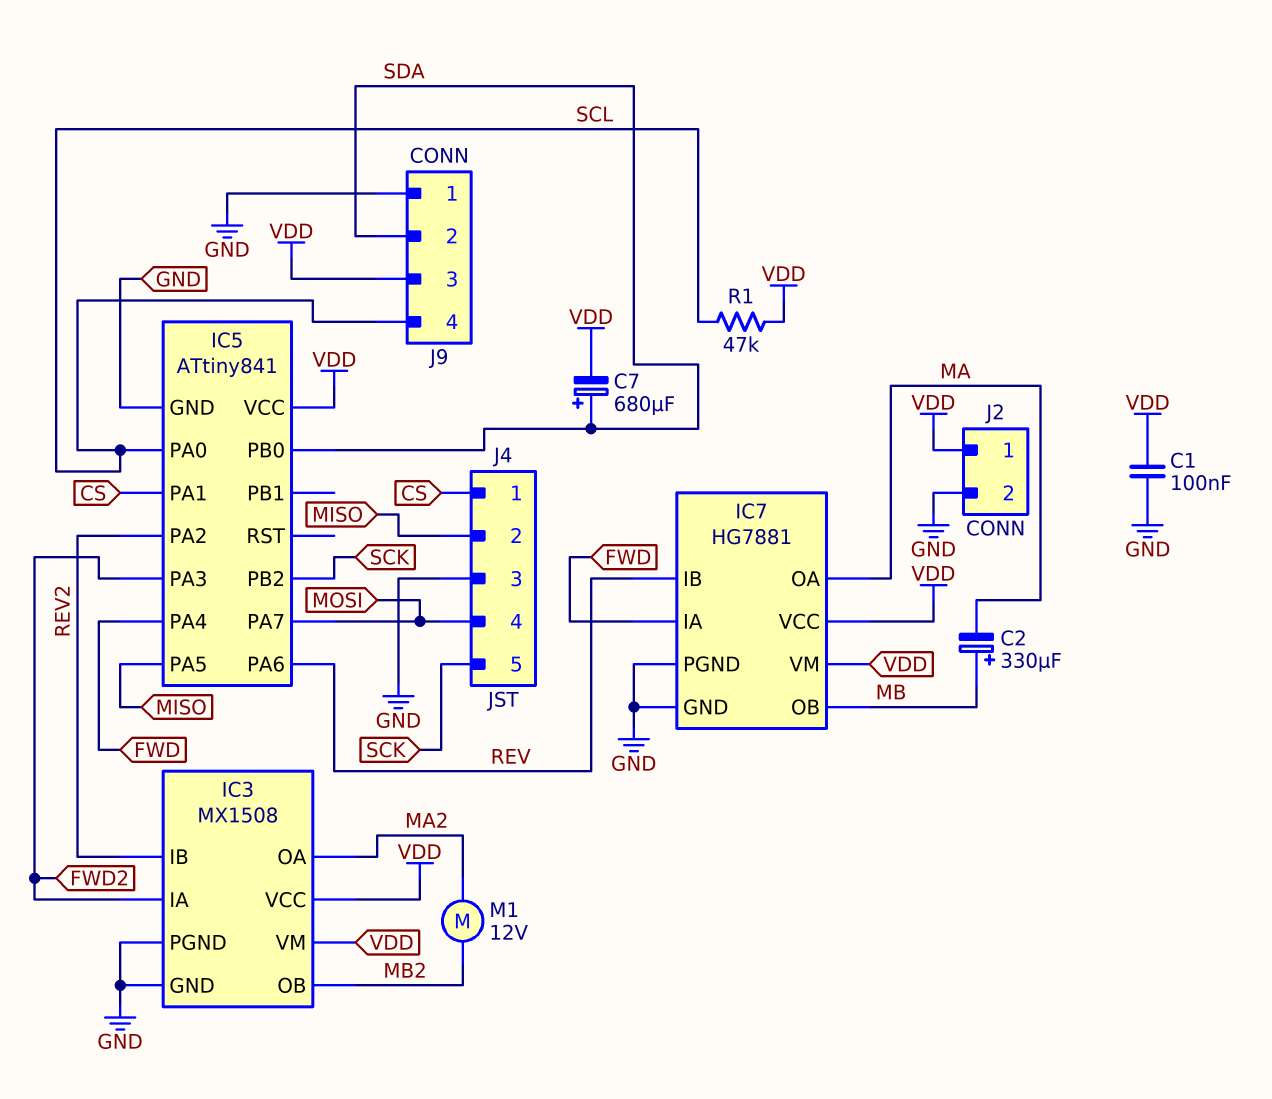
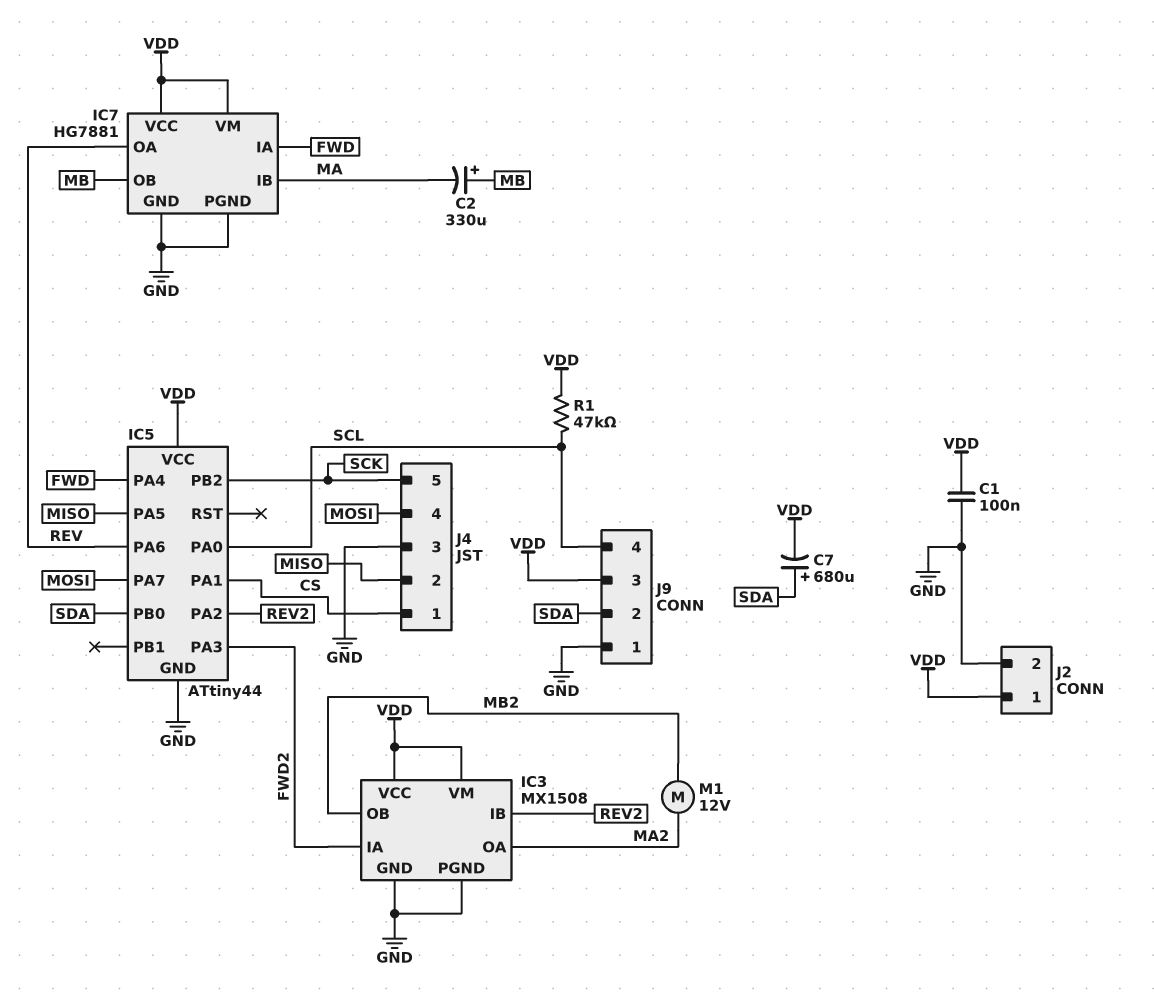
IC5: ATtiny841 -> ATtiny44
IC7 pin IB: REV -> MA
IC7 pin OA: MA -> REV

